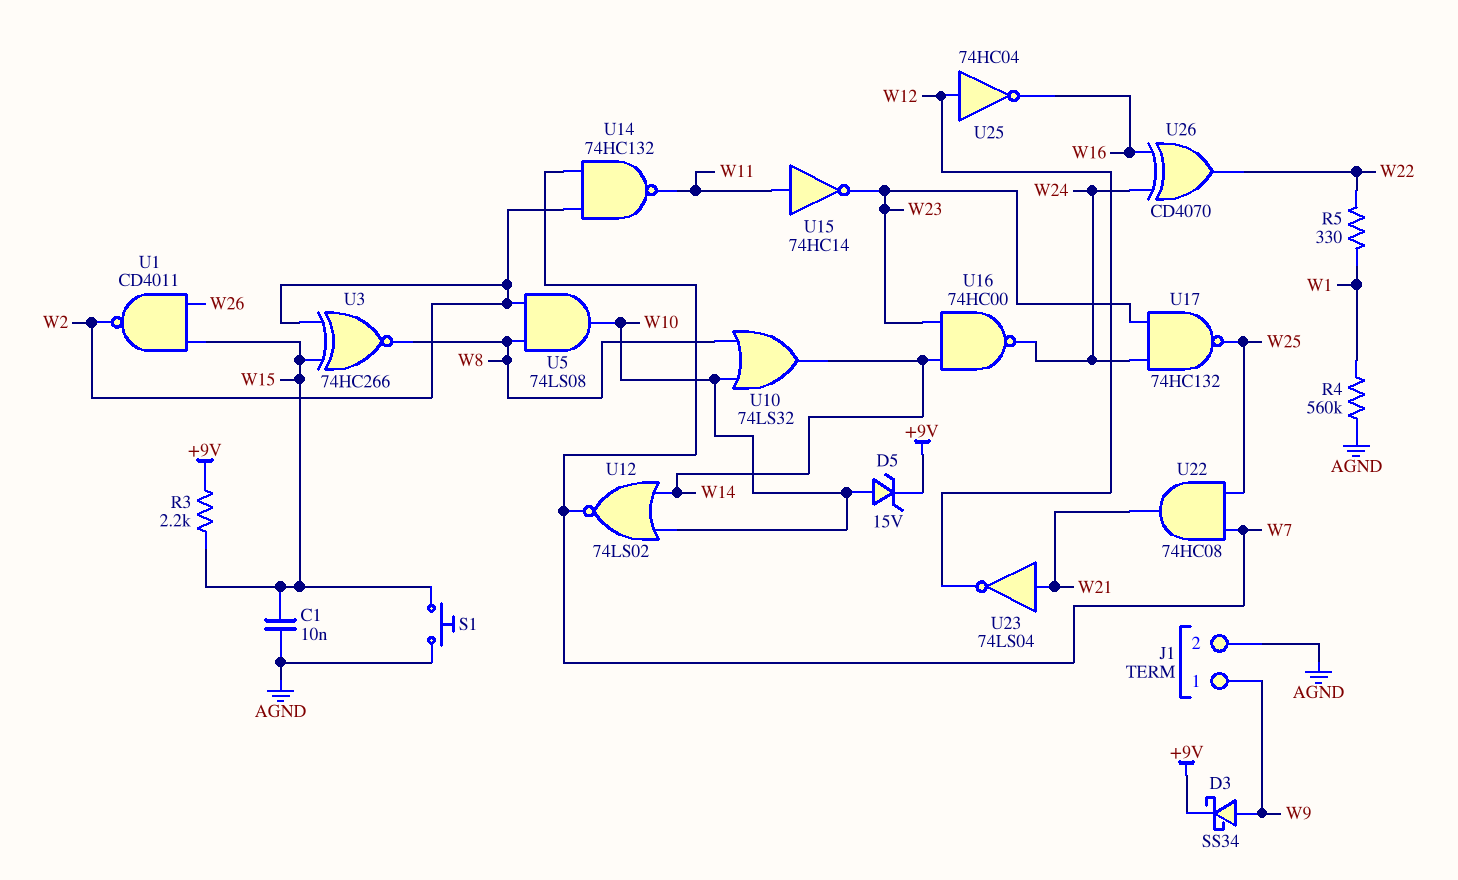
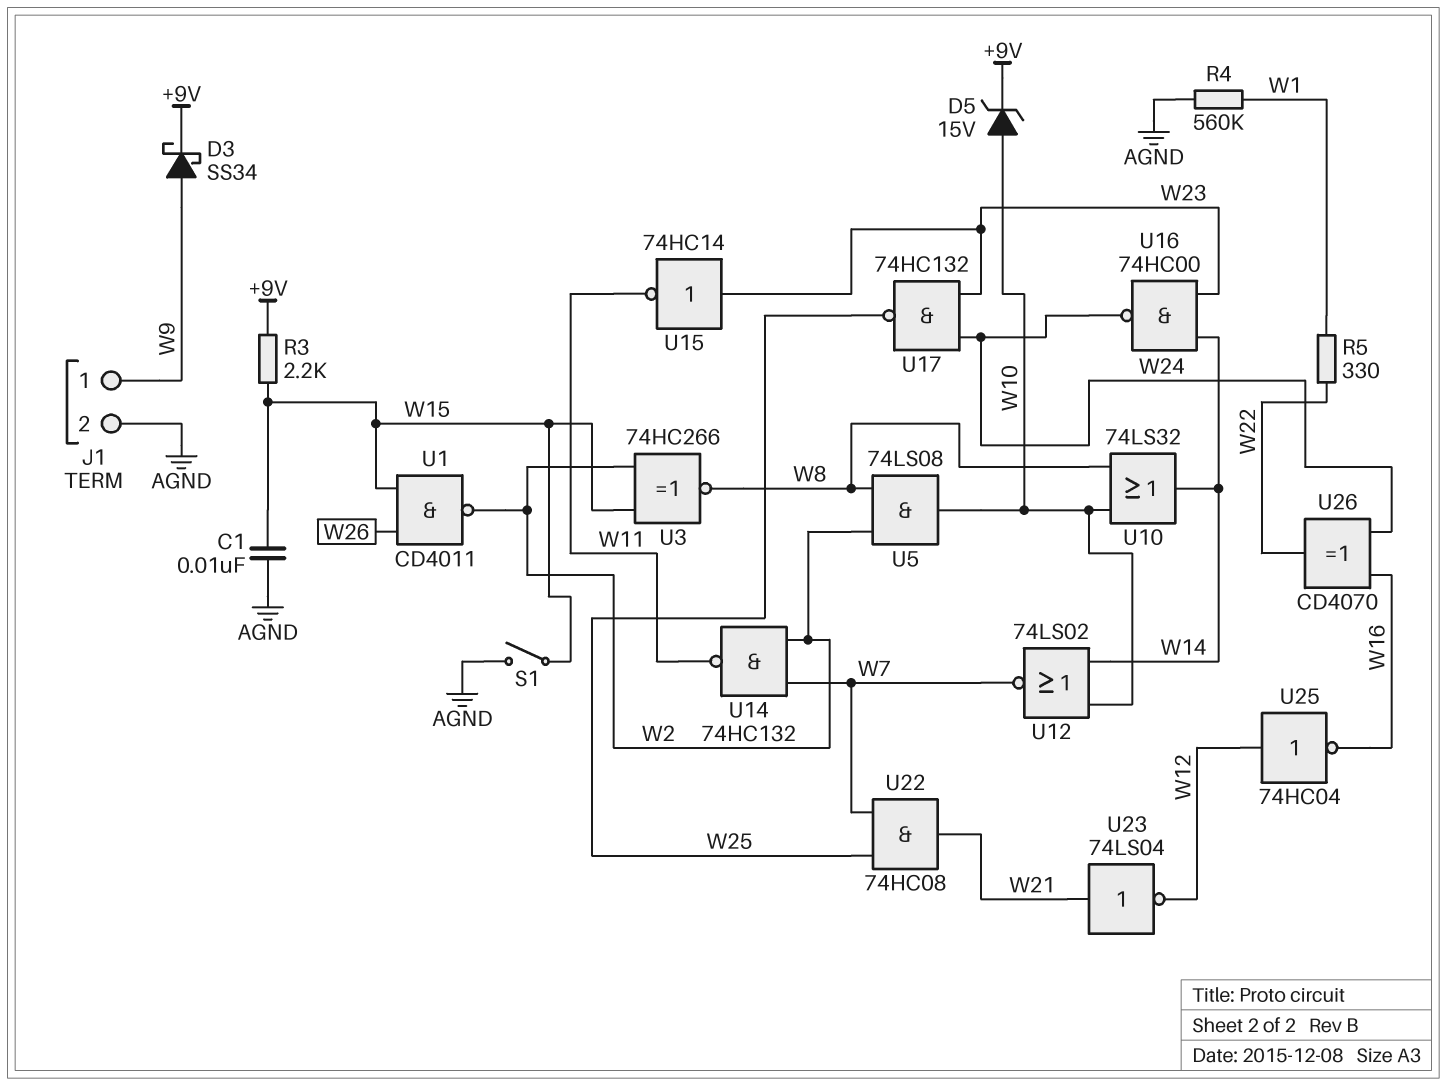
S1: button (AGND, W15) -> switch (AGND, W15)
U15: NOT 74HC14 (in W11, out W23) -> NOT 74HC14 (in W23, out W11)

